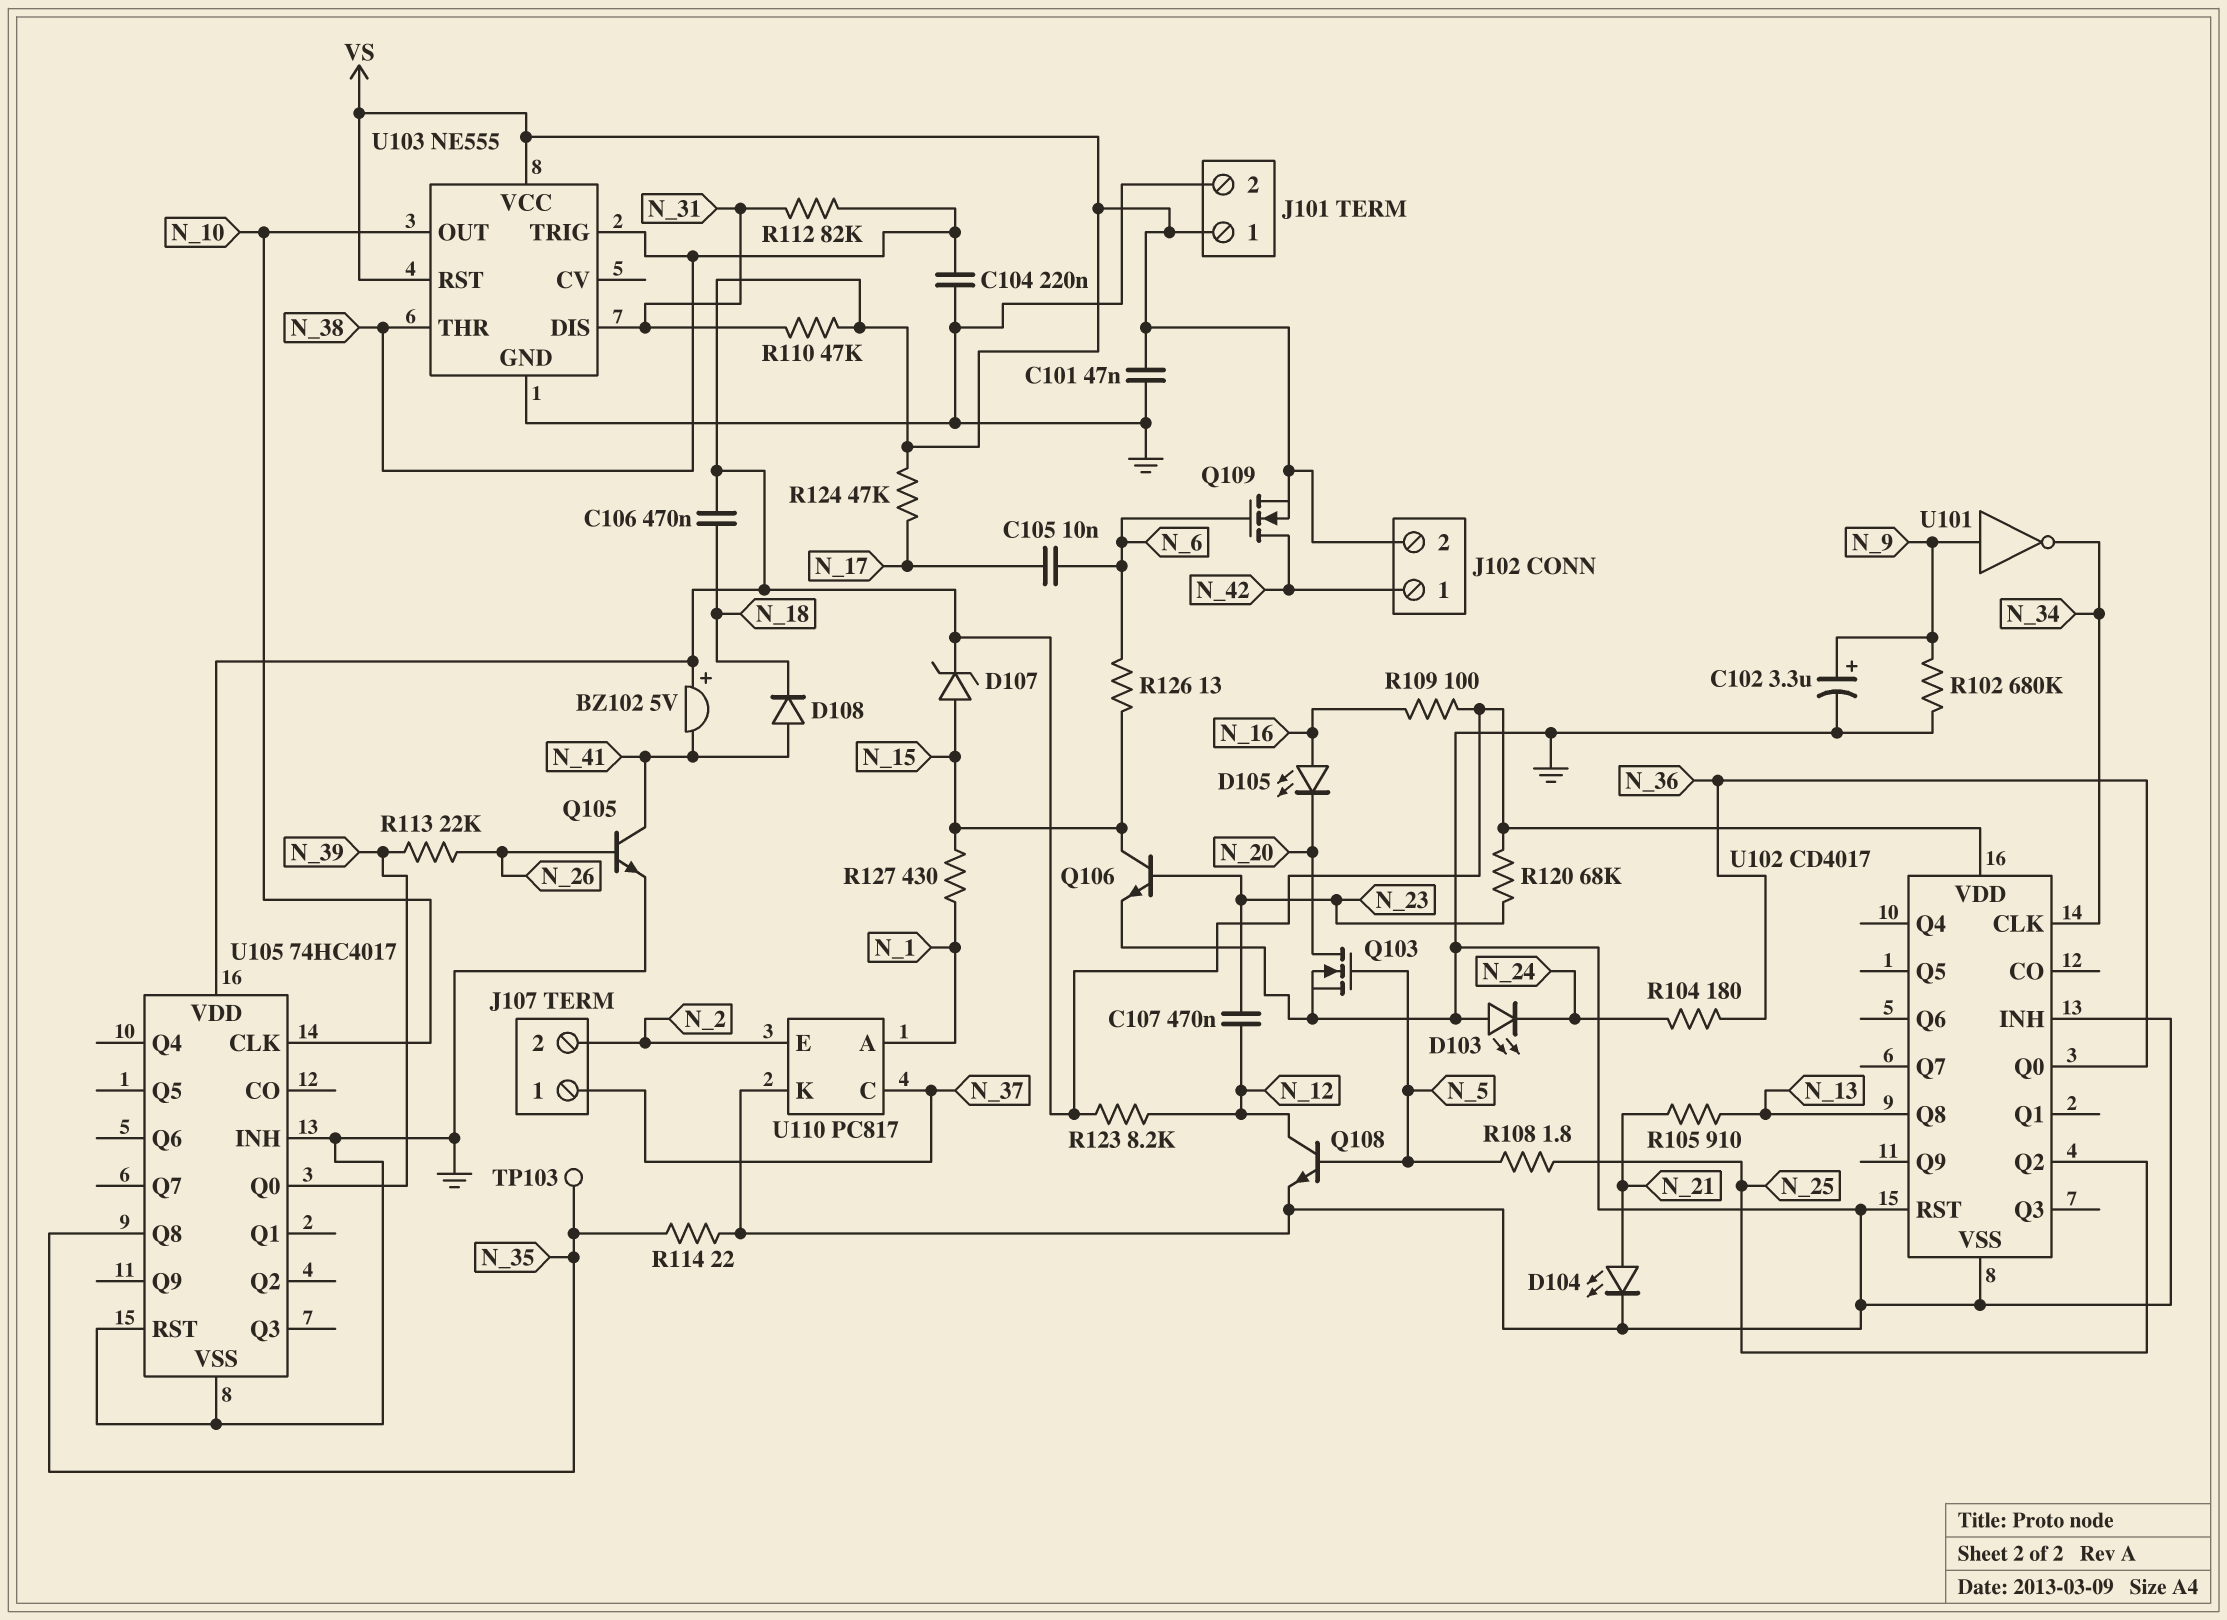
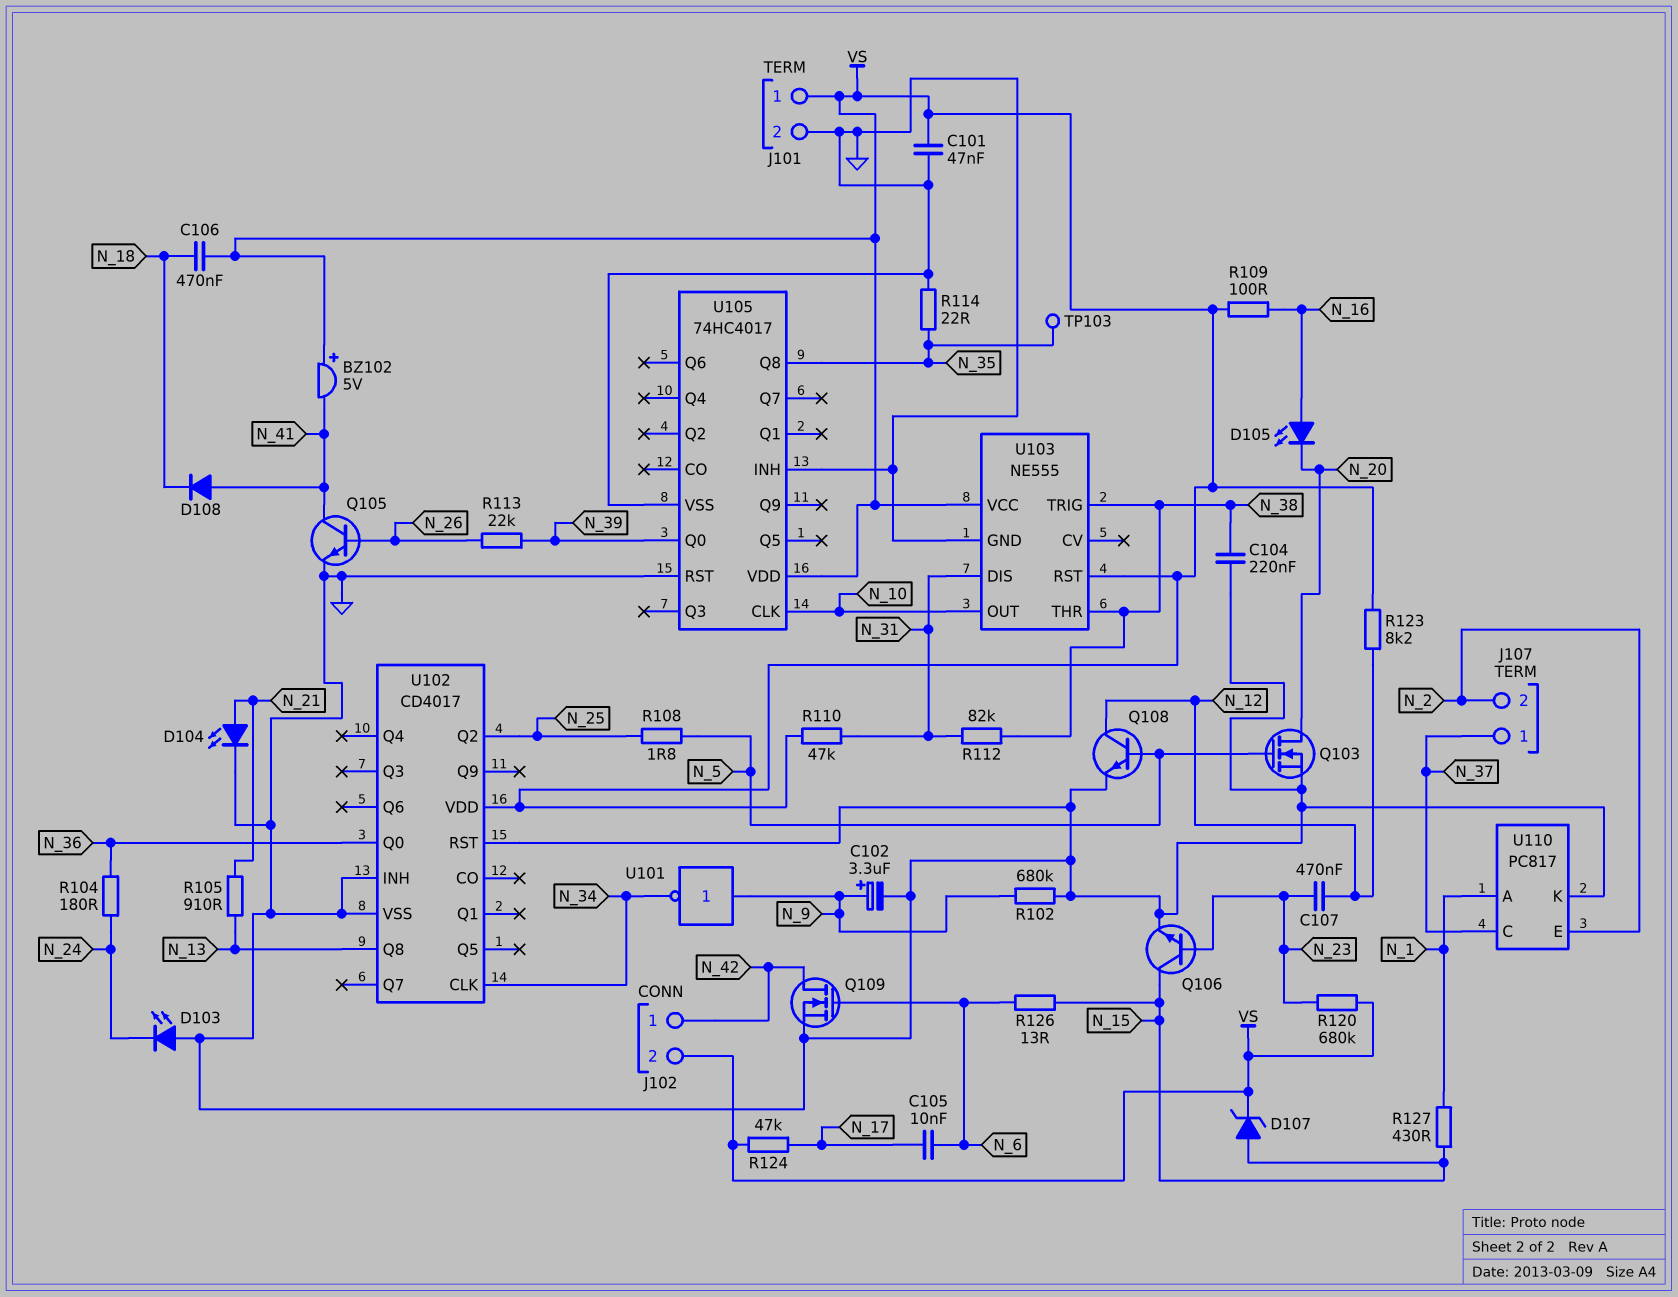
Q109: NMOS (G N_6, D N_42, S VS) -> NMOS (G N_6, D N_42, S GND)
R120: 68k (N_23, VS) -> 680k (N_23, VS)

